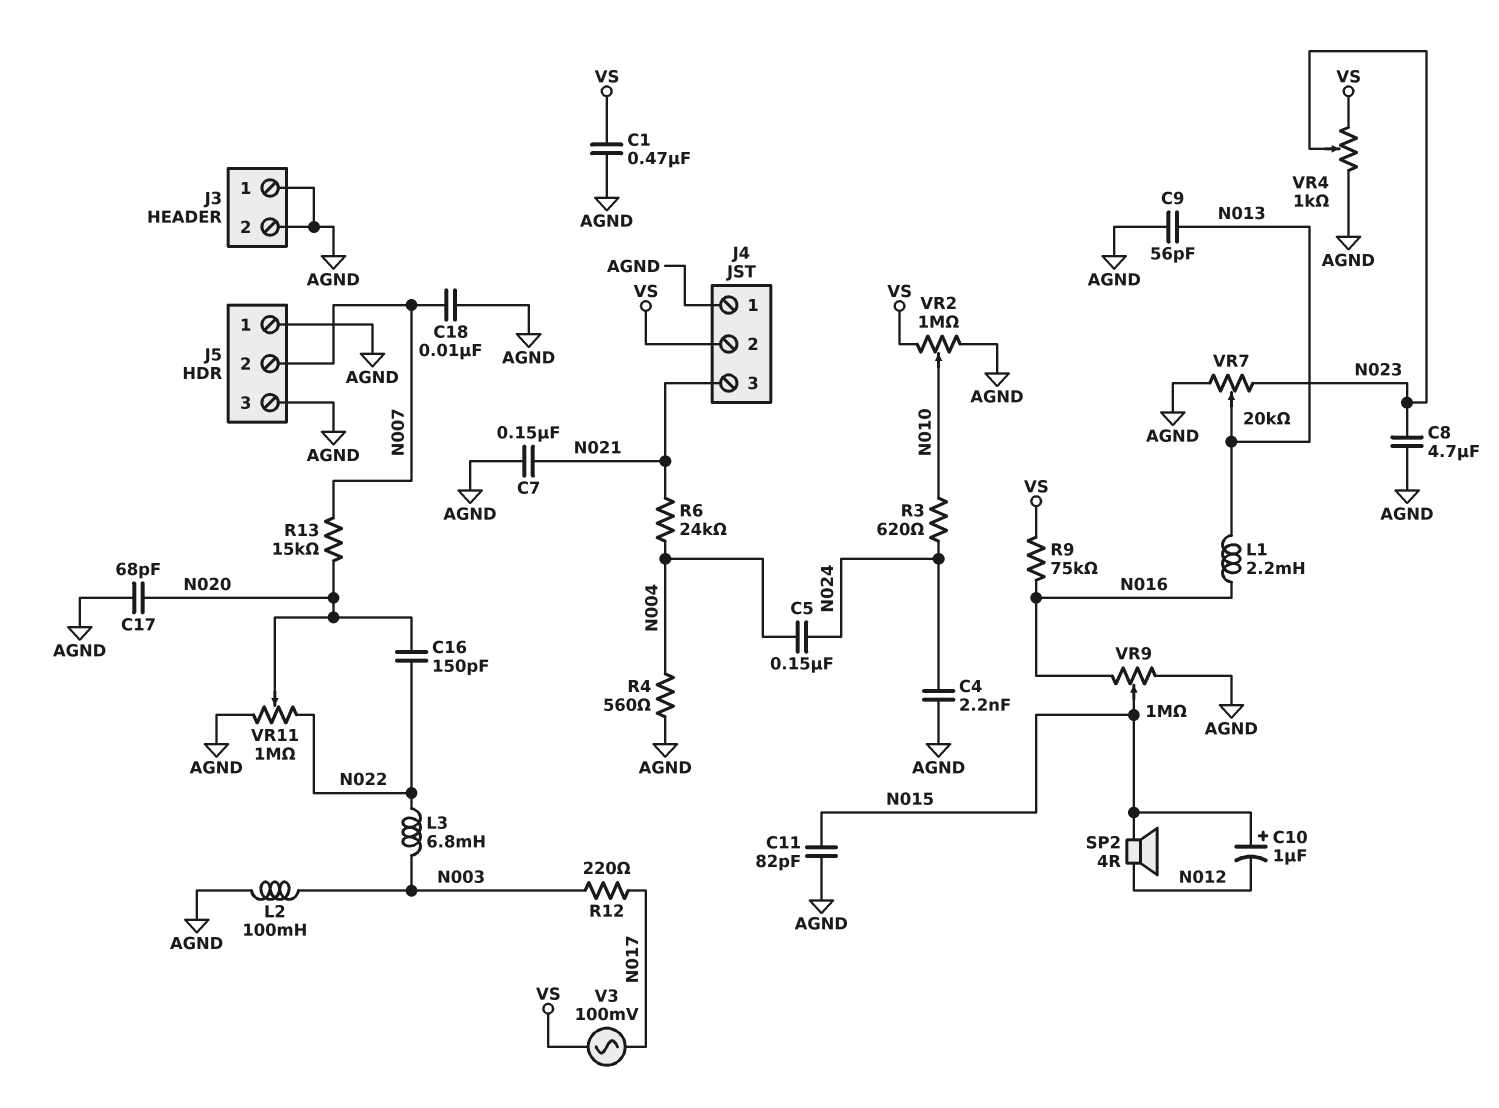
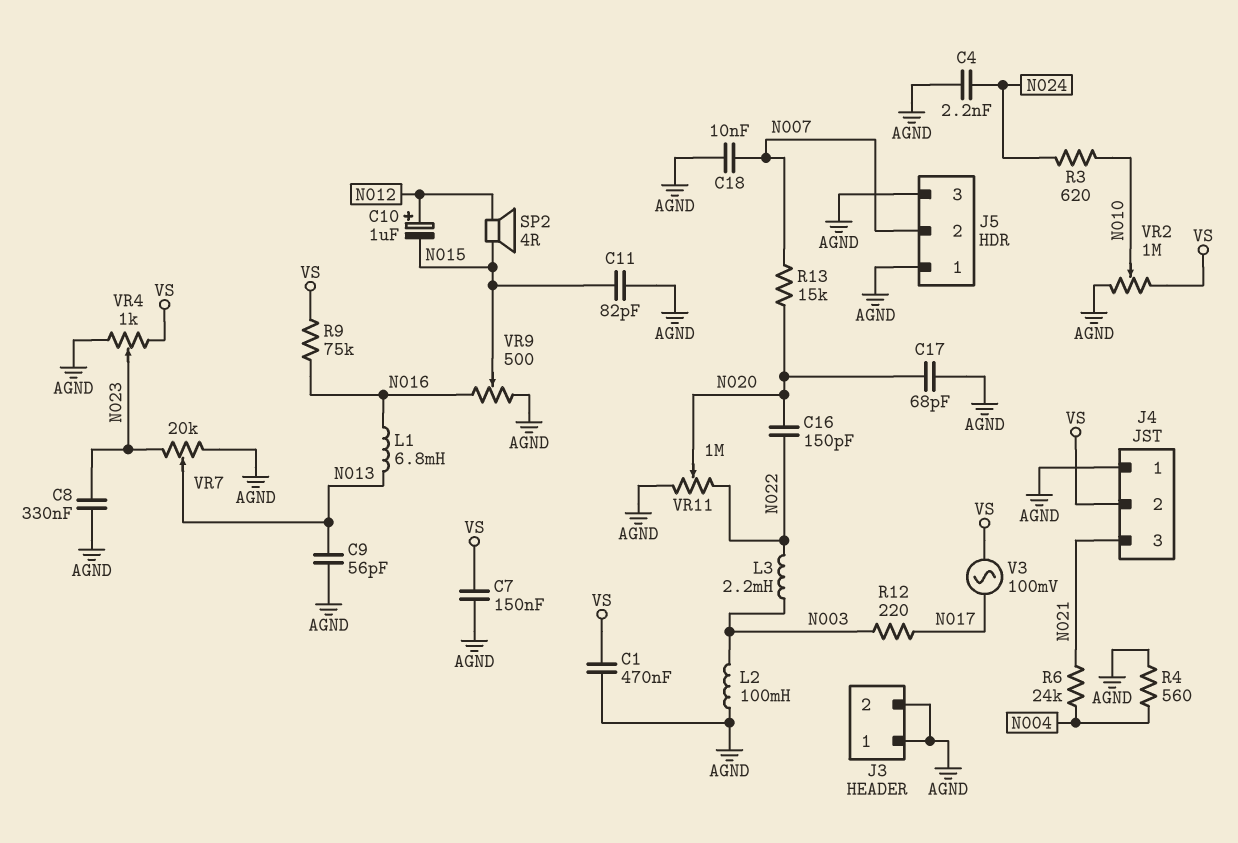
C5: 150nF (N004, N024) -> none
C7: 150nF (AGND, N021) -> 150nF (AGND, VS)
C8: 4.7uF (AGND, N023) -> 330nF (AGND, N023)
C10: 1uF (plus N015, minus N012) -> 1uF (plus N012, minus N015)
L1: 2.2mH (N013, N016) -> 6.8mH (N013, N016)
L3: 6.8mH (N003, N022) -> 2.2mH (N003, N022)
VR9: 1M (AGND, N016, wiper N015) -> 500 (AGND, N016, wiper N015)

